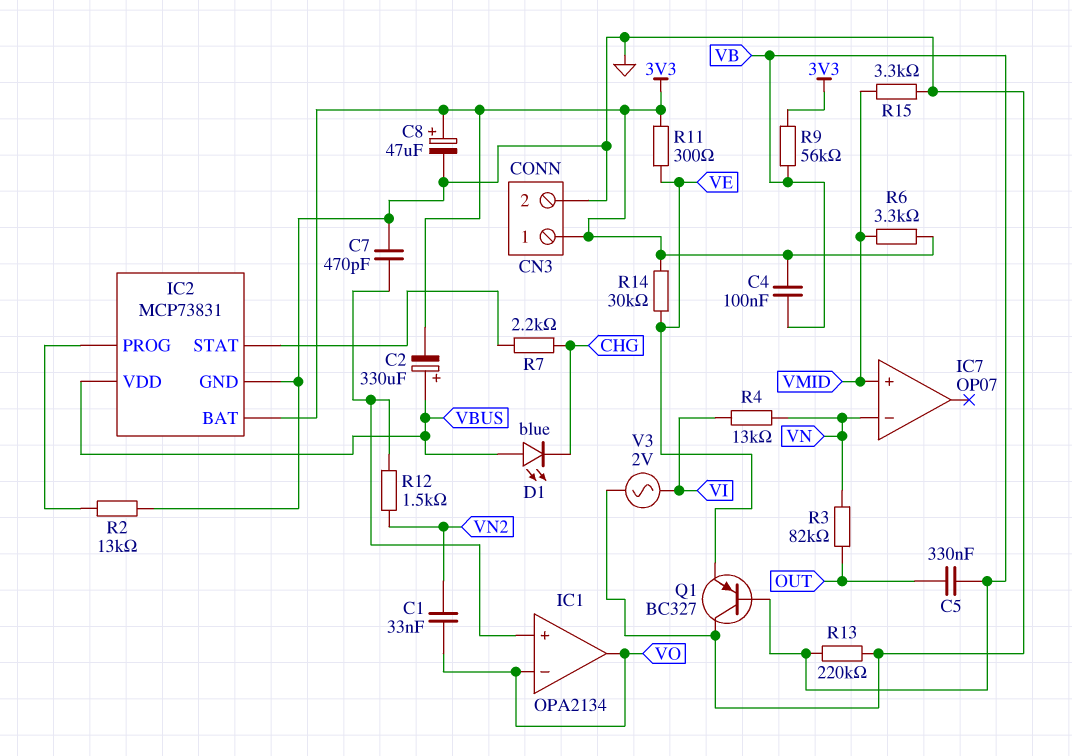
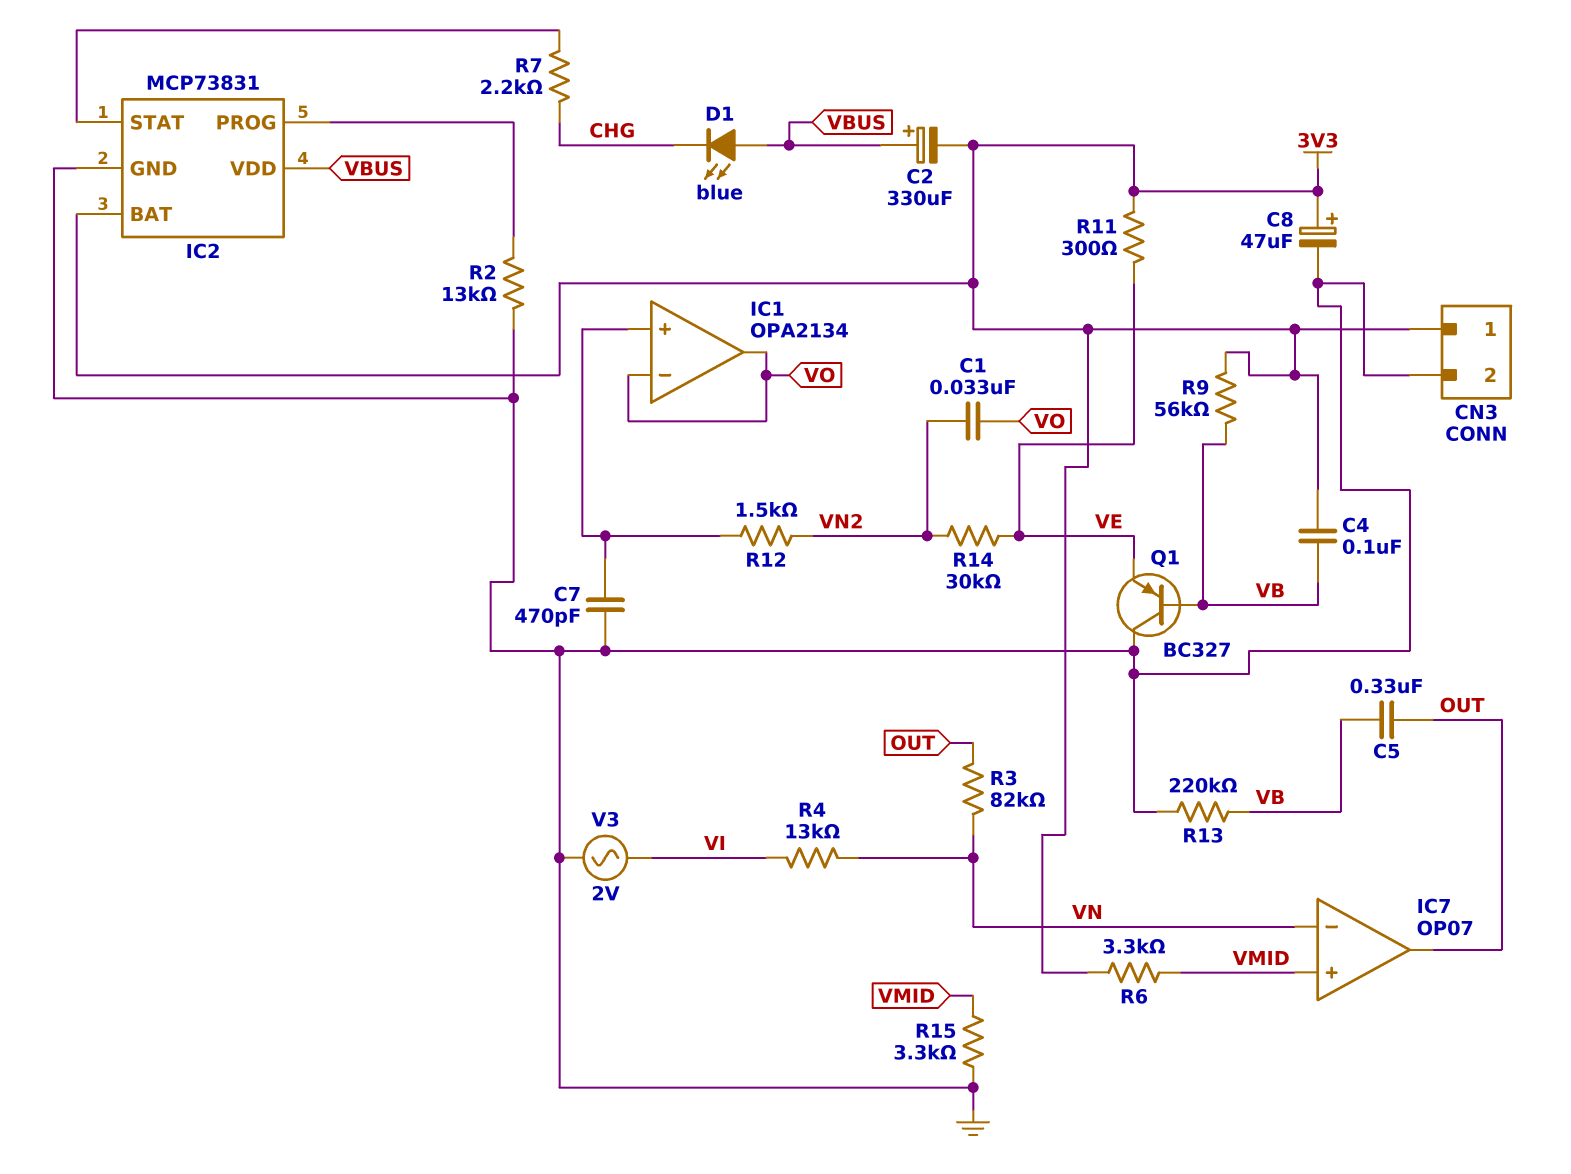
IC7 pin out: none -> OUT
R14: 30k (3V3, VE) -> 30k (VE, VN2)

